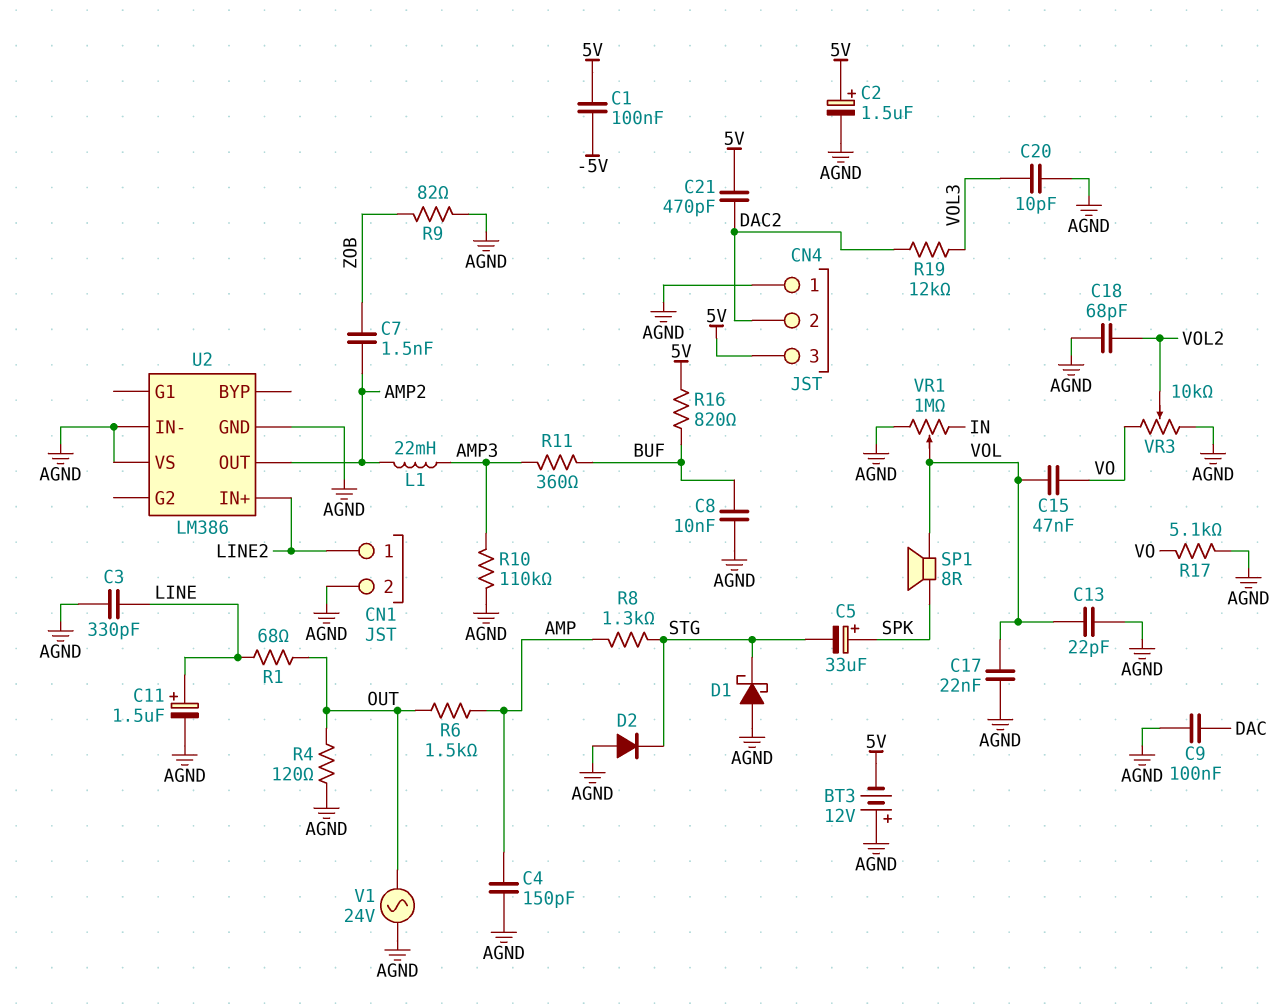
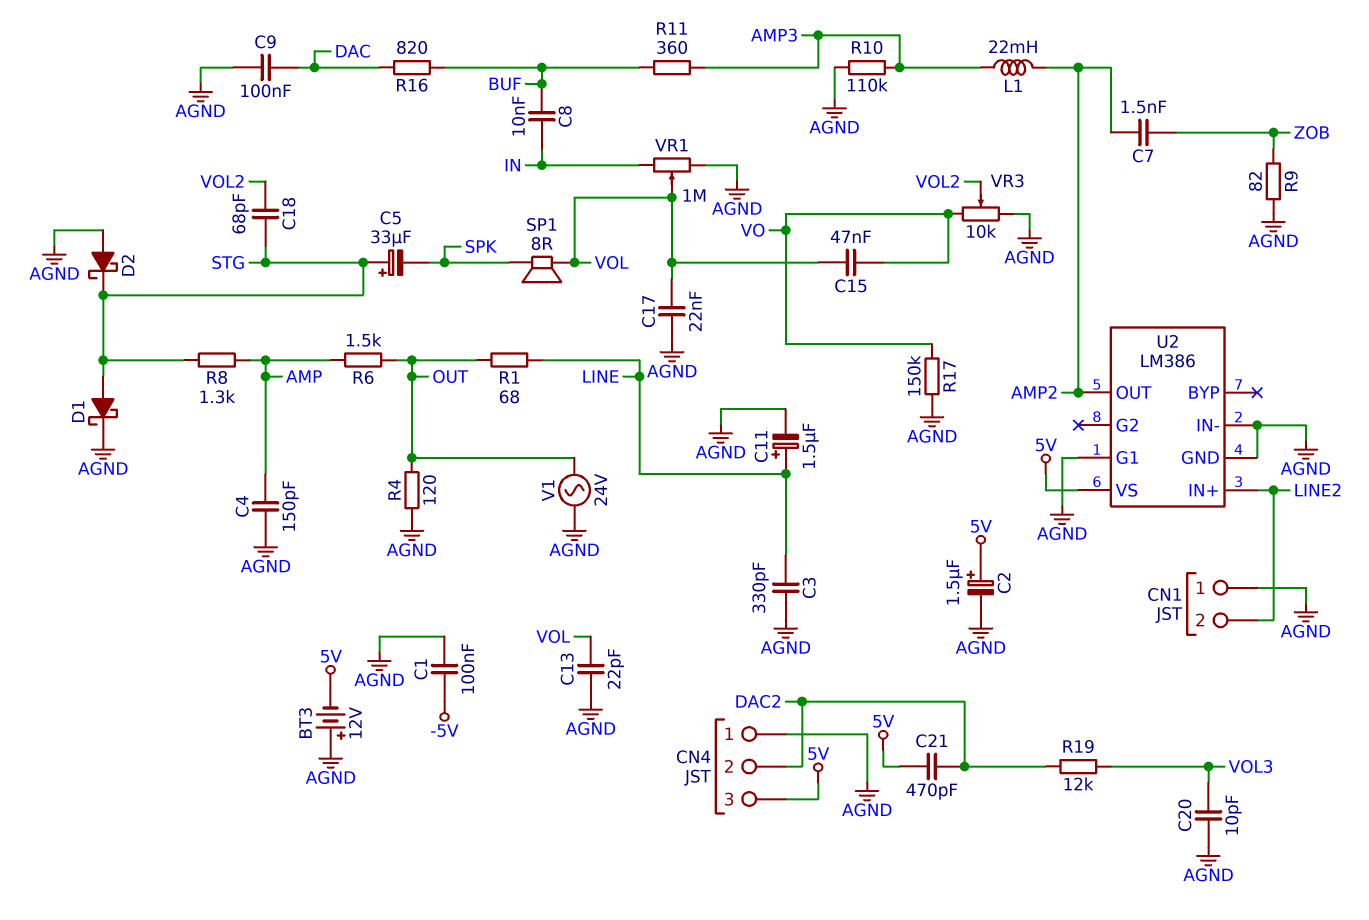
C1: 100nF (-5V, 5V) -> 100nF (-5V, AGND)
C5: 33uF (plus SPK, minus STG) -> 33uF (plus STG, minus SPK)
C8: 10nF (AGND, BUF) -> 10nF (BUF, IN)
C18: 68pF (AGND, VOL2) -> 68pF (STG, VOL2)
CN1 pin 1: LINE2 -> AGND
CN1 pin 2: AGND -> LINE2
D1: schottky (A AGND, K STG) -> schottky (A STG, K AGND)
D2: diode (A AGND, K STG) -> schottky (A AGND, K STG)
R16: 820 (5V, BUF) -> 820 (BUF, DAC)
R17: 5.1k (AGND, VO) -> 150k (AGND, VO)
U2 pin G1: none -> AGND
U2 pin VS: AGND -> 5V

